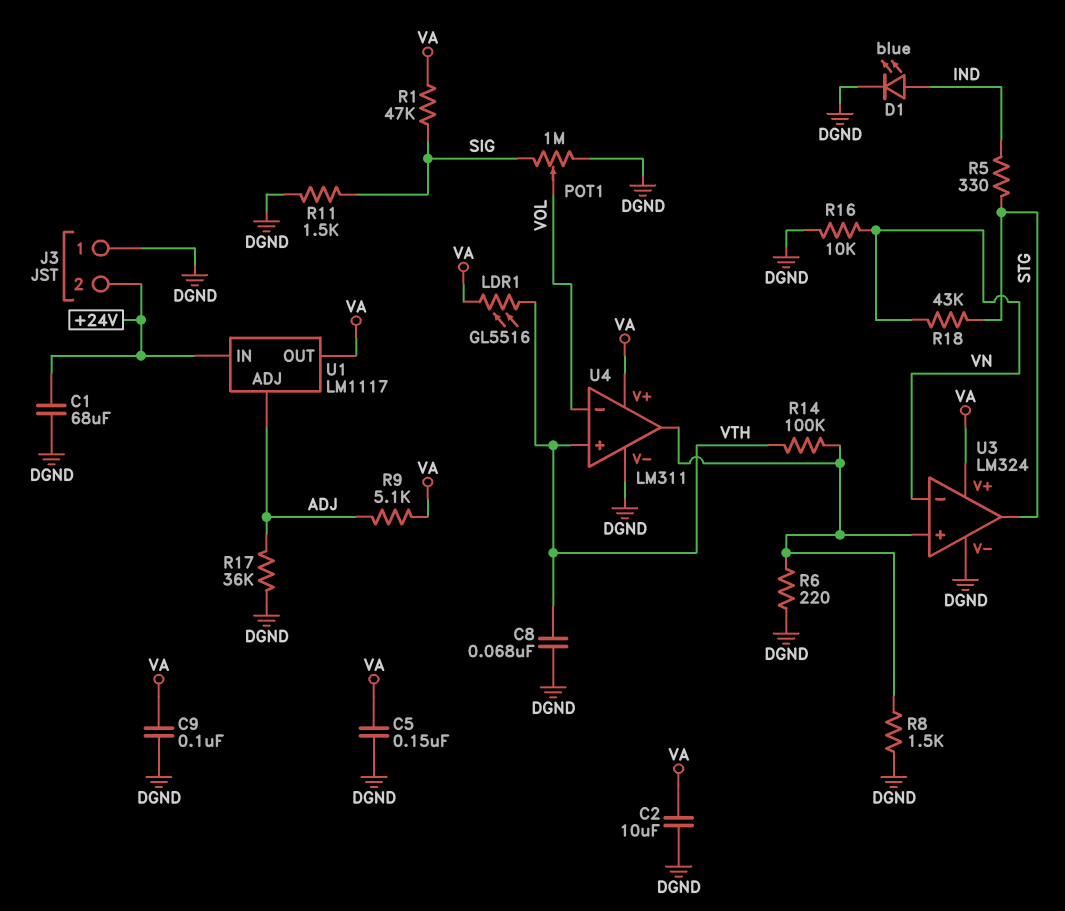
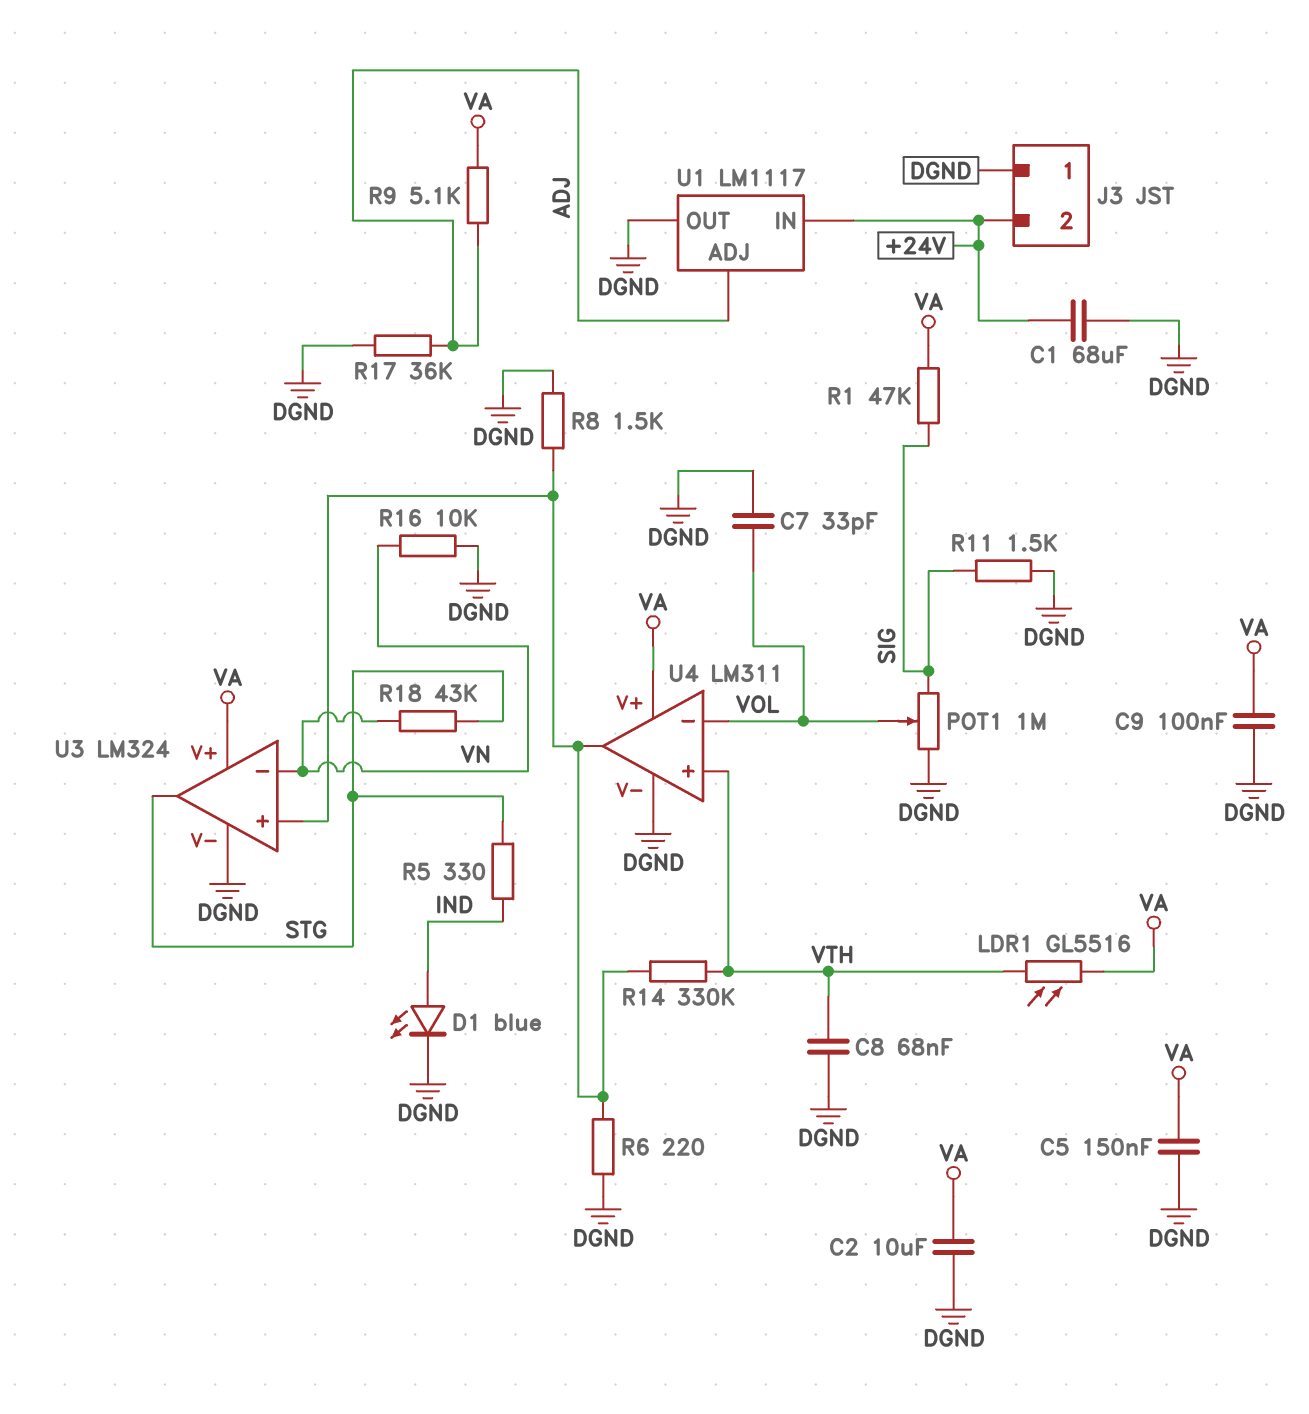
C7: none -> 33pF (DGND, VOL)
R14: 100k (U3/in+, VTH) -> 330k (U3/in+, VTH)
U1 pin OUT: VA -> DGND

